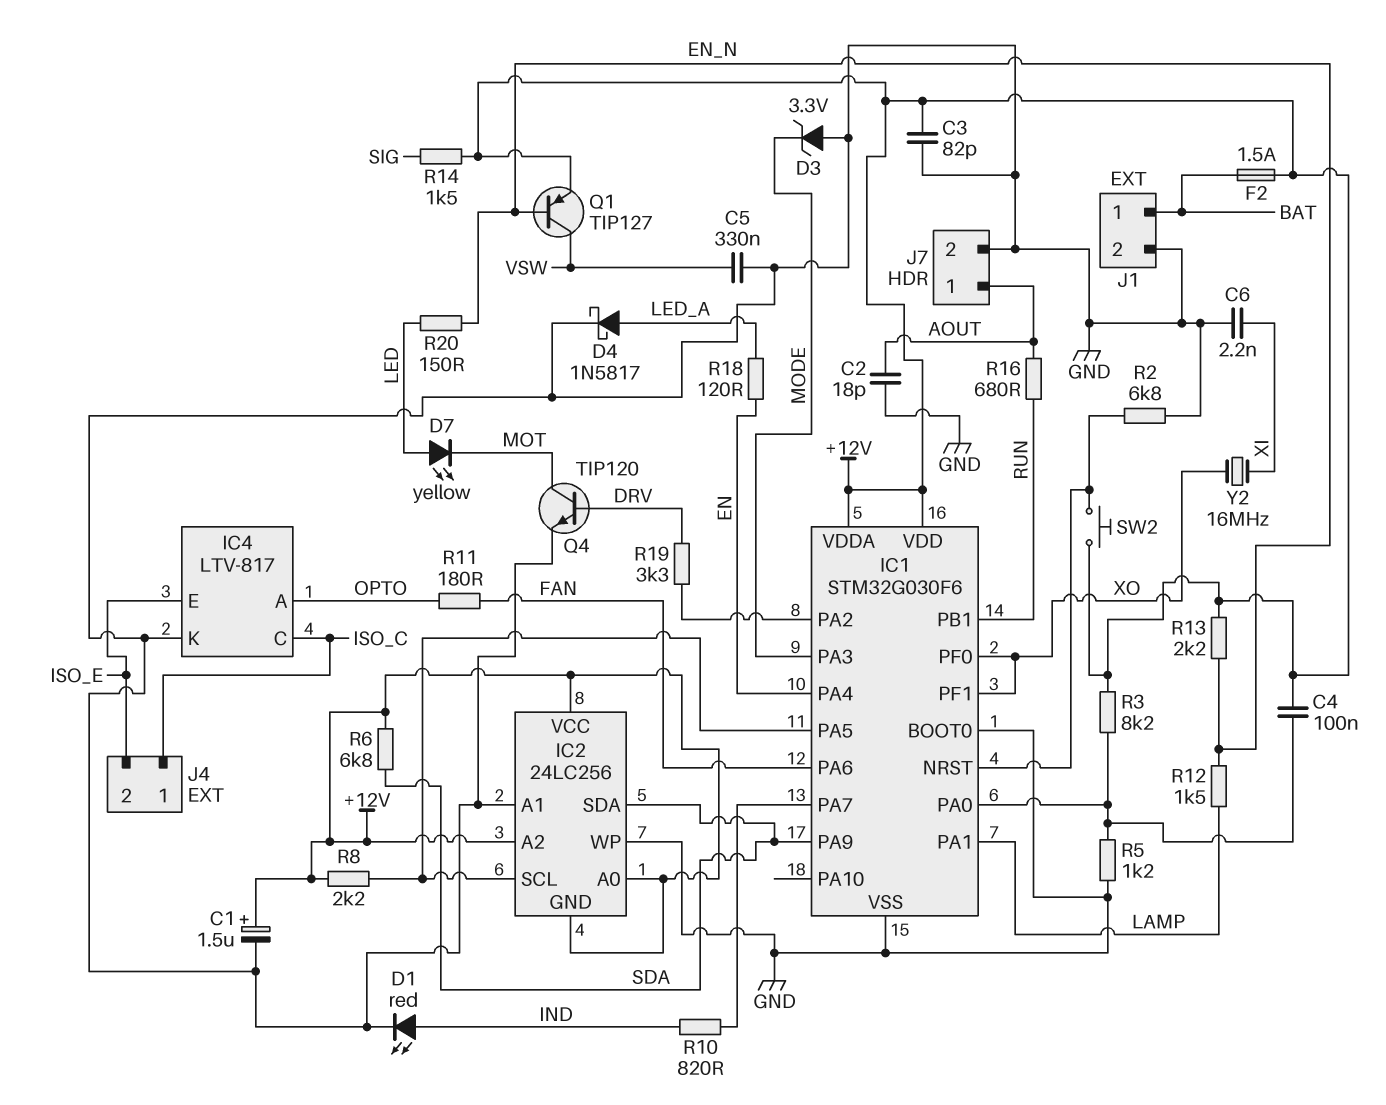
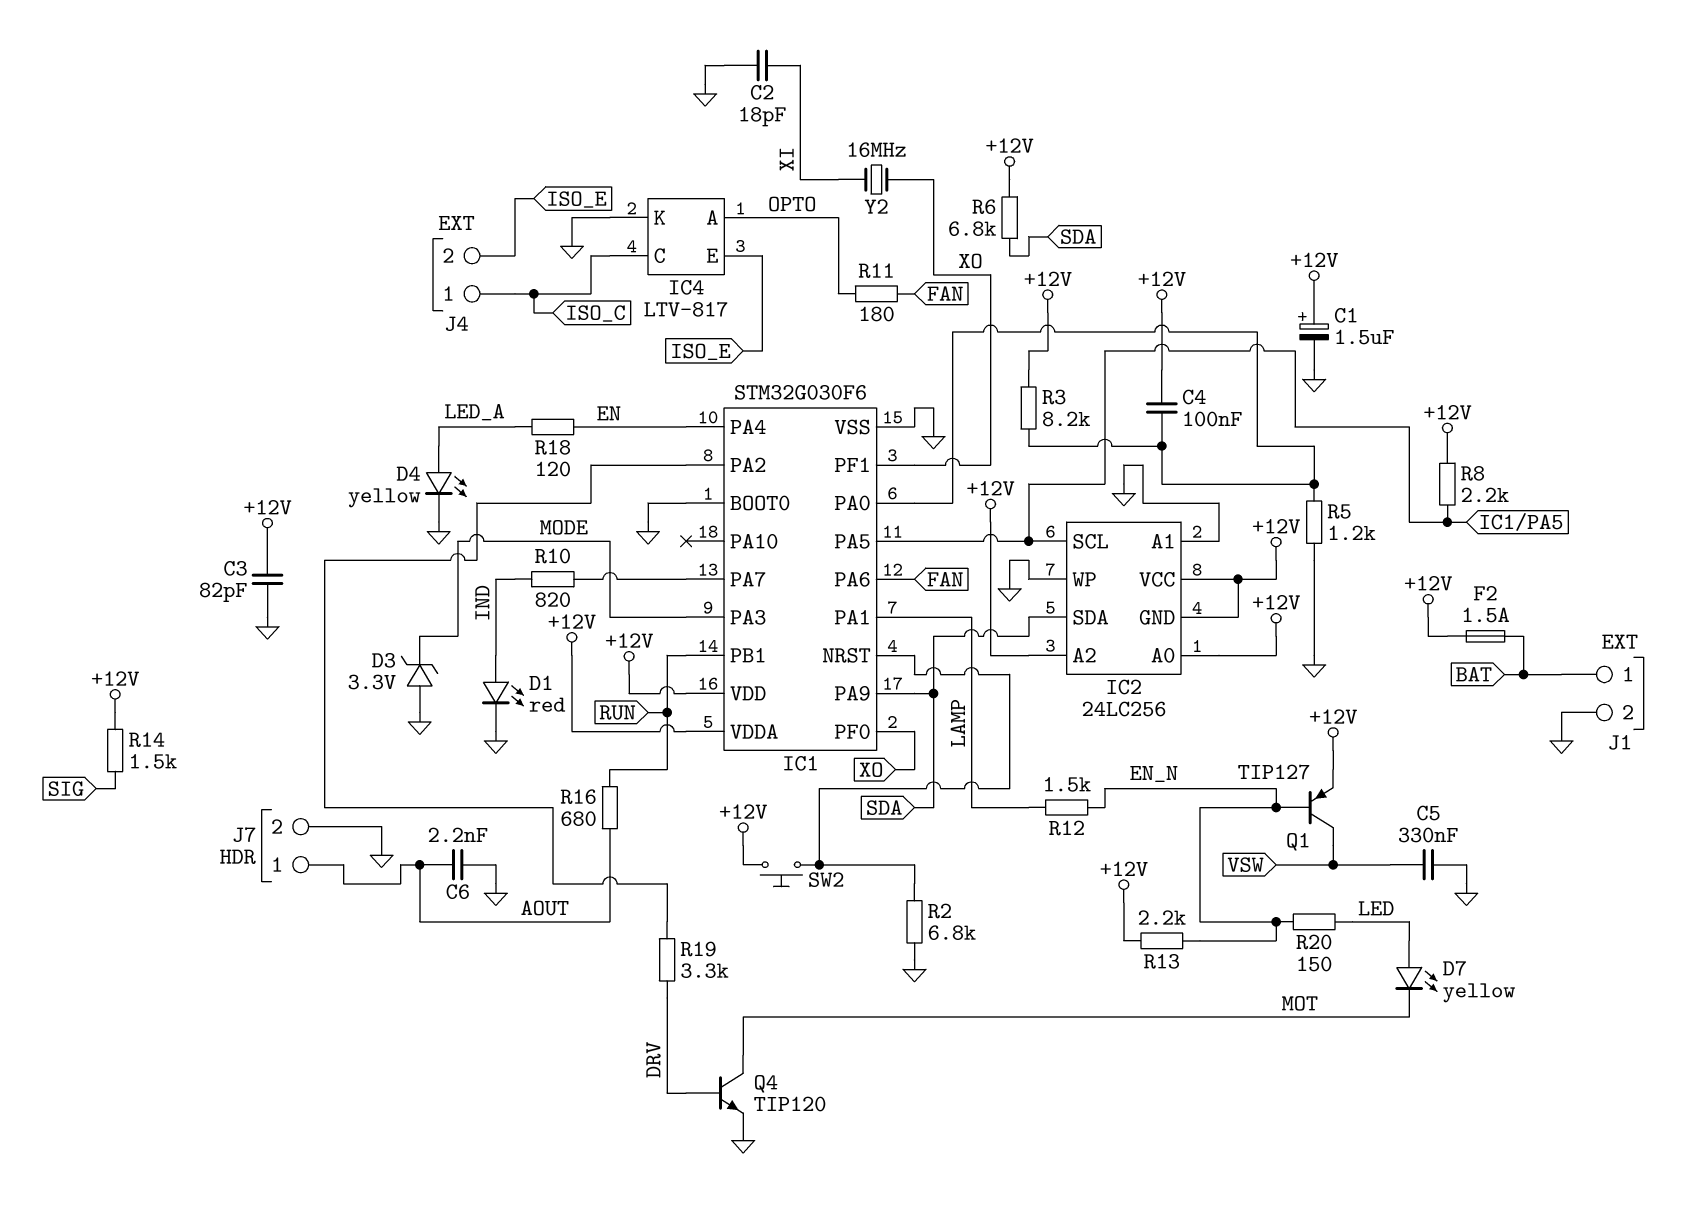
C2: 18pF (AOUT, GND) -> 18pF (GND, XI)
C6: 2.2nF (GND, XI) -> 2.2nF (AOUT, GND)
D4: schottky 1N5817 (A LED_A, K GND) -> LED yellow (A LED_A, K GND)

